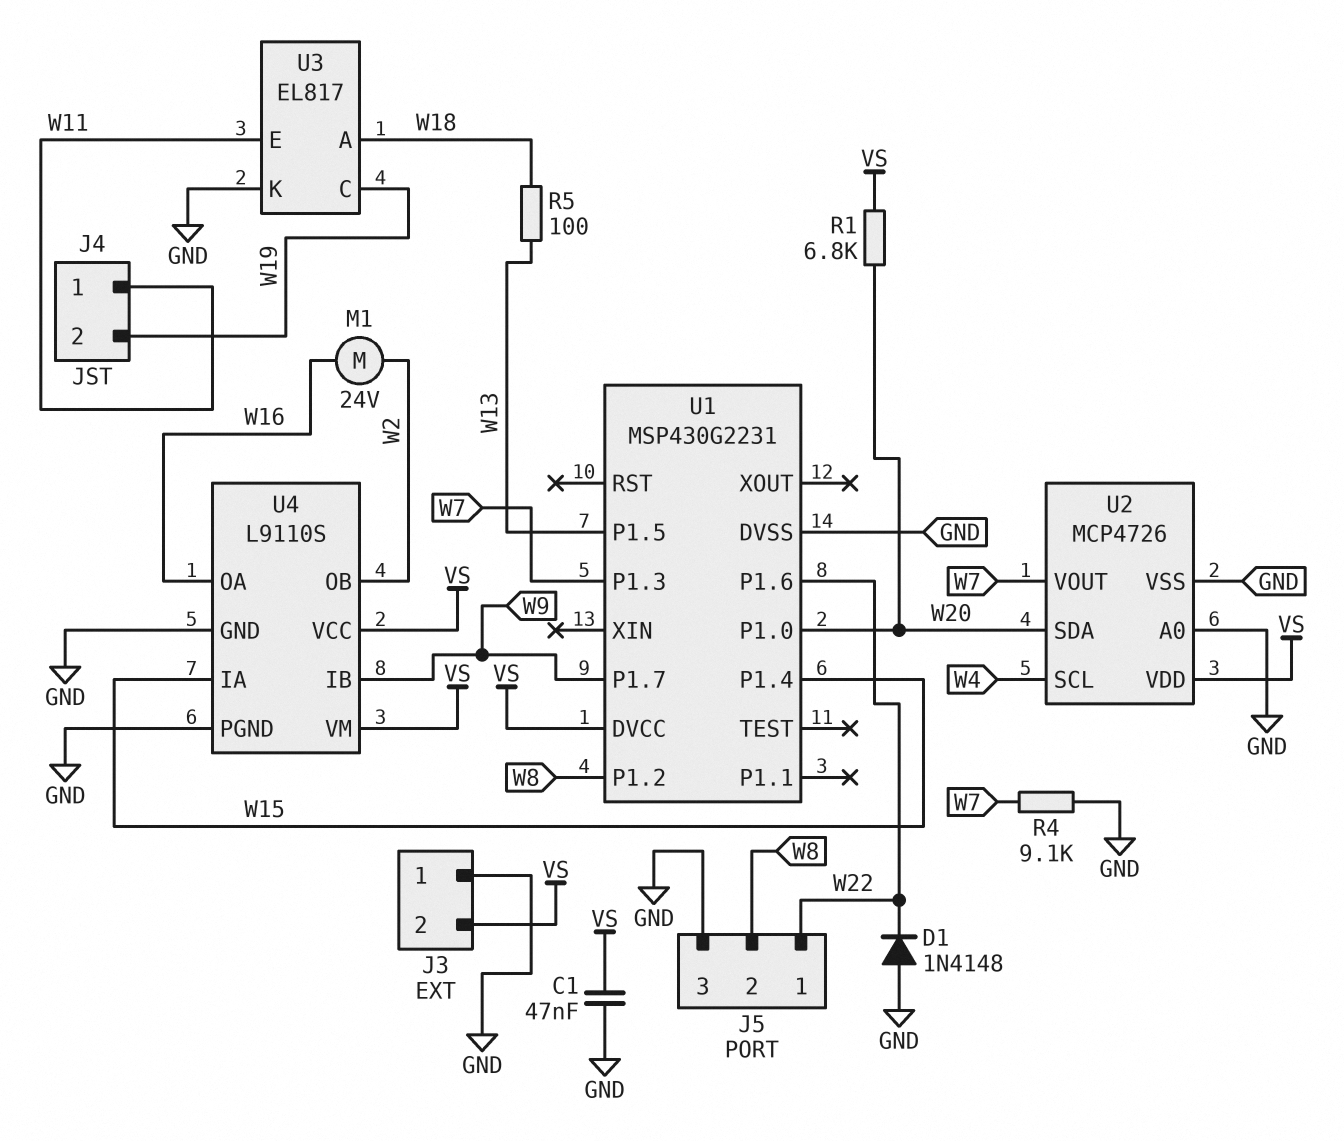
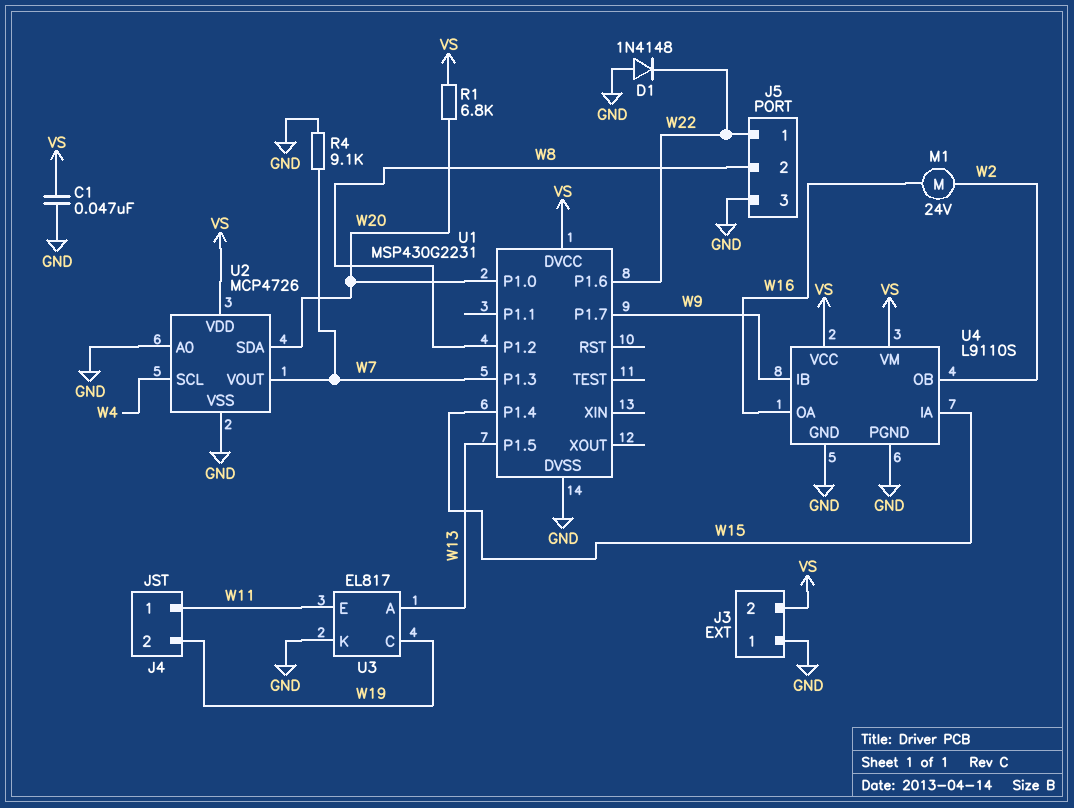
R5: 100 (W13, W18) -> none
U3 pin A: W18 -> W13

